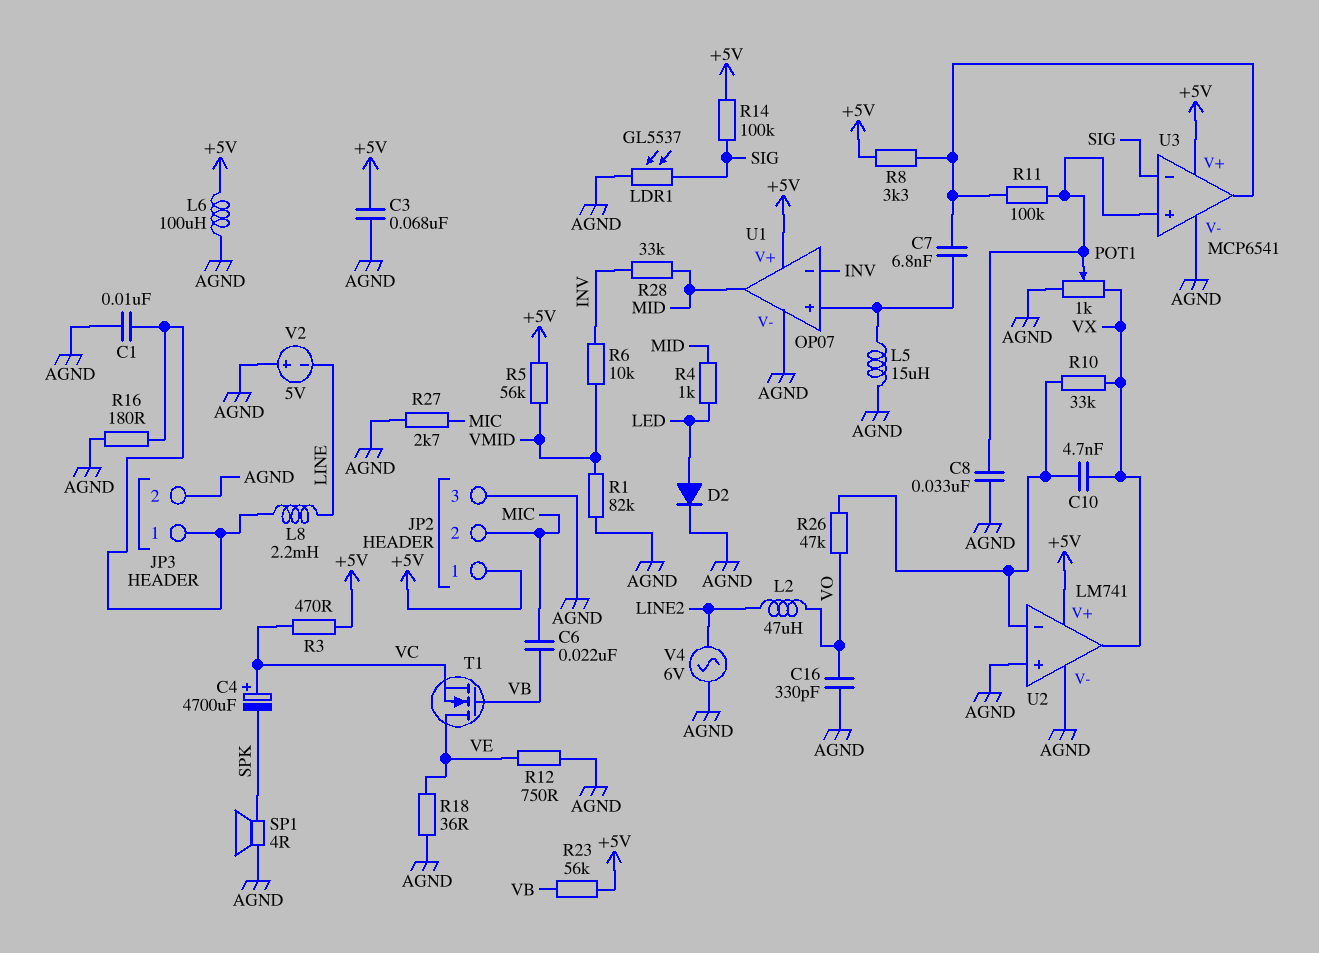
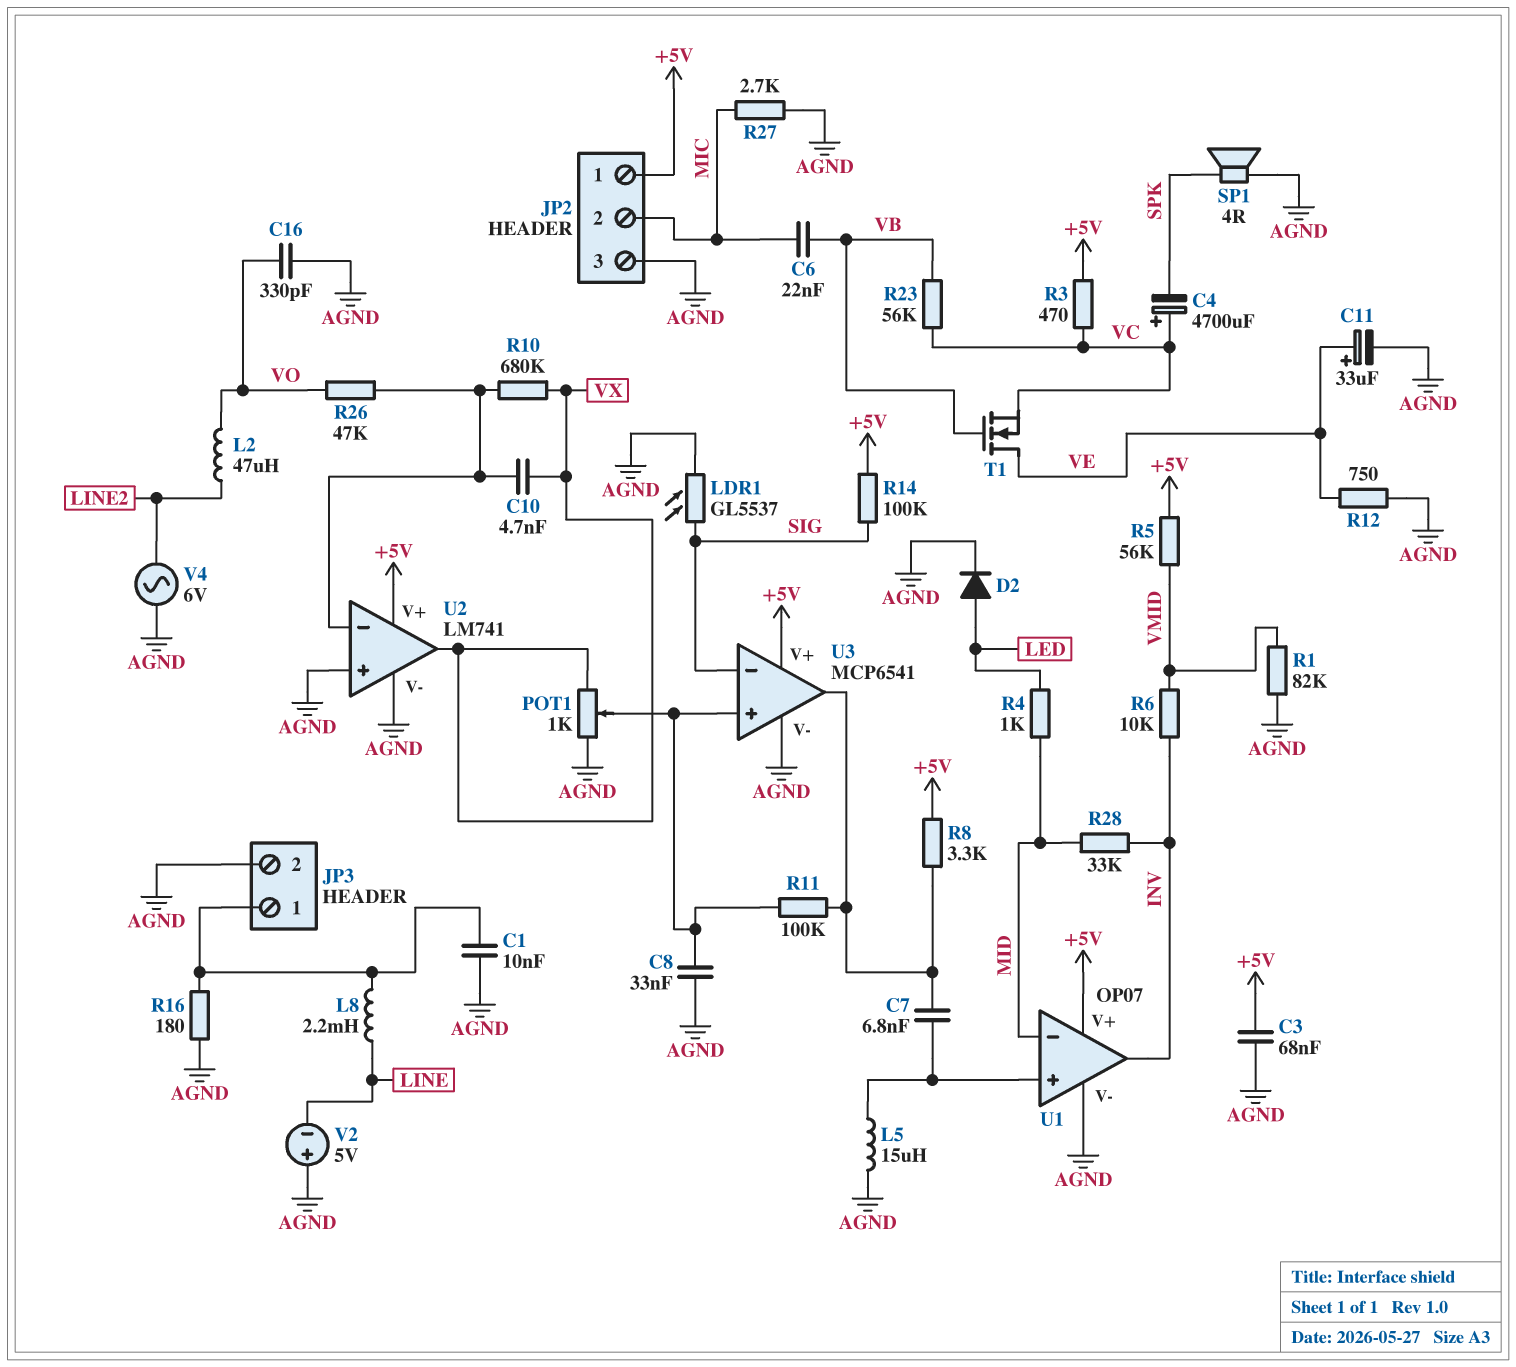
C11: none -> 33uF (plus VE, minus AGND)
L6: 100uH (+5V, AGND) -> none
R10: 33k (U2/in-, VX) -> 680k (U2/in-, VX)
R18: 36 (AGND, VE) -> none
R23: 56k (+5V, VB) -> 56k (VB, VC)
U1 pin in-: INV -> MID
U1 pin out: MID -> INV

